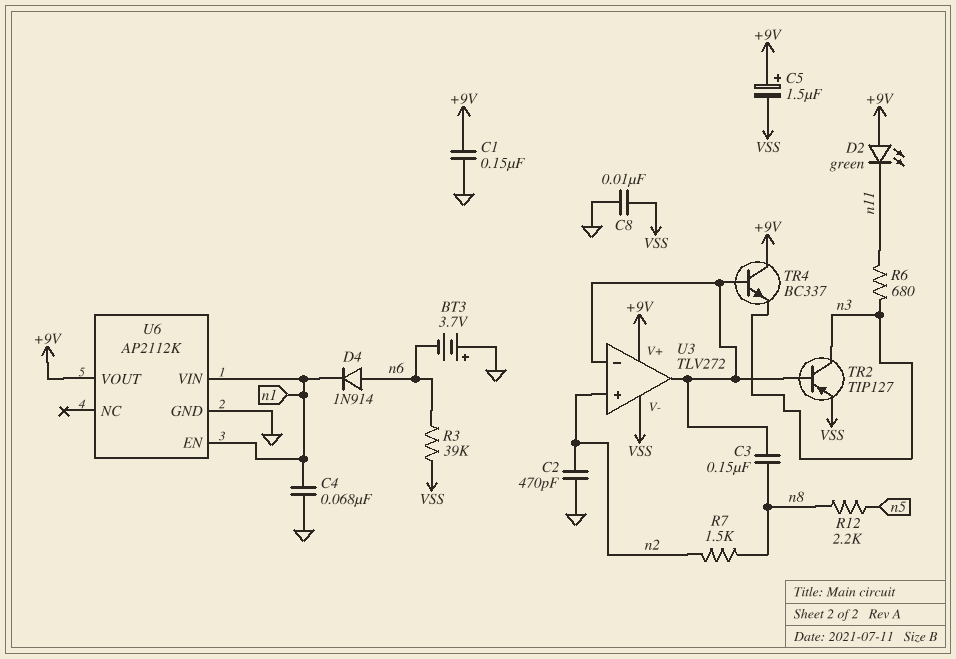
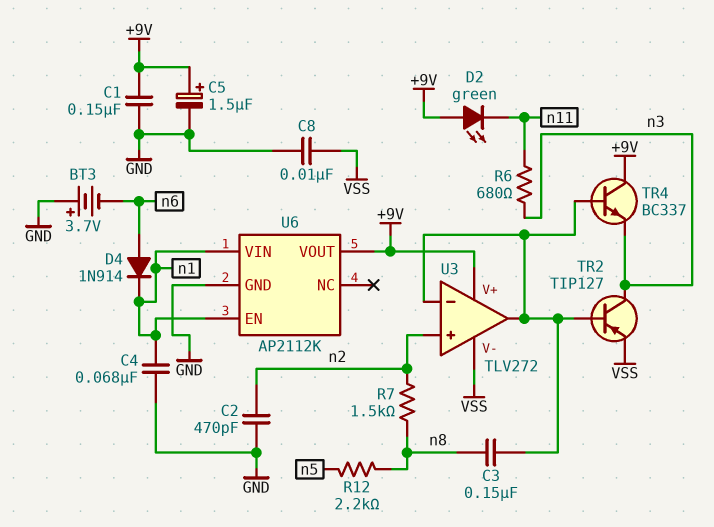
C5: 1.5uF (plus +9V, minus VSS) -> 1.5uF (plus +9V, minus GND)
R3: 39k (VSS, n6) -> none

